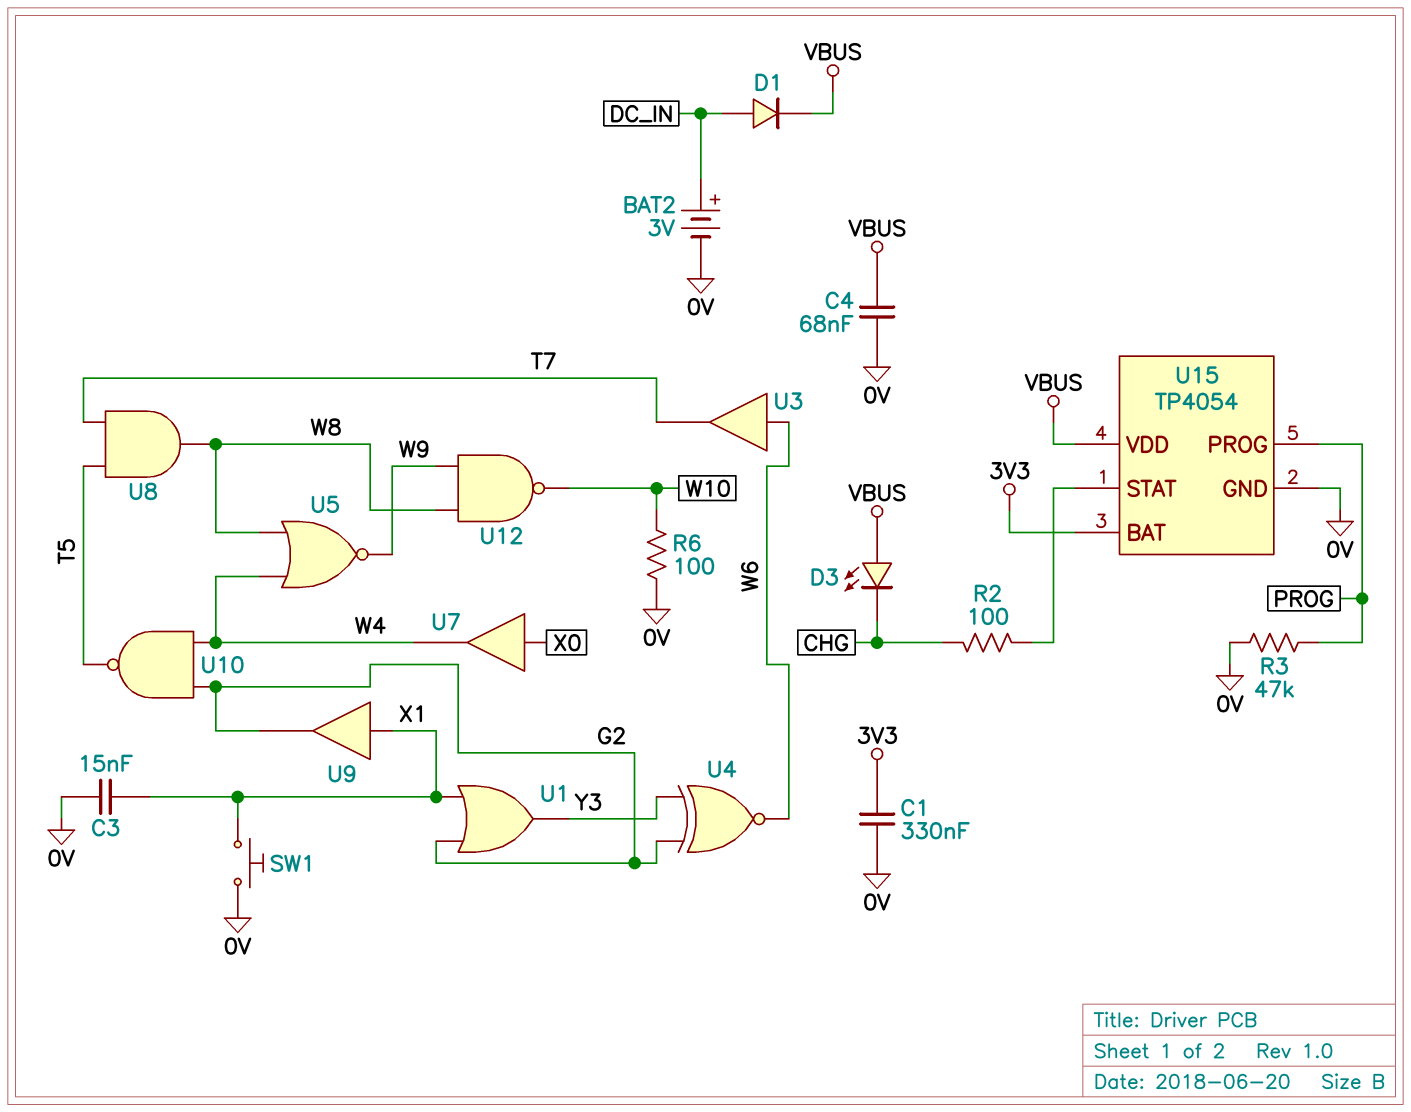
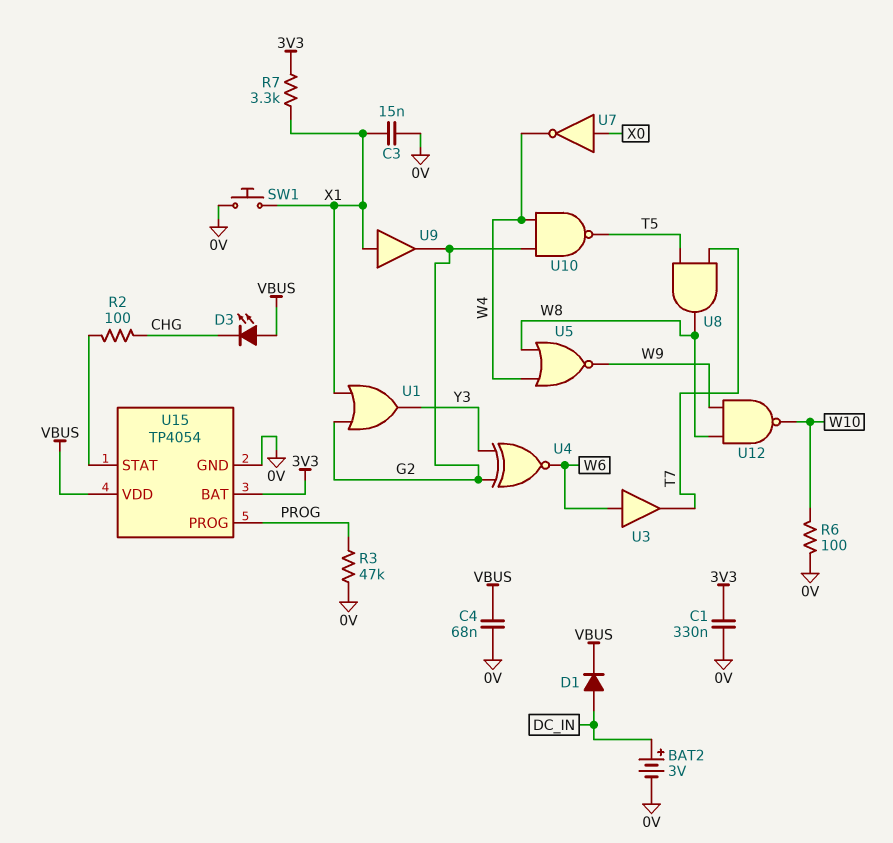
R7: none -> 3.3k (3V3, X1)
U7: buffer (in X0, out W4) -> NOT (in X0, out W4)

